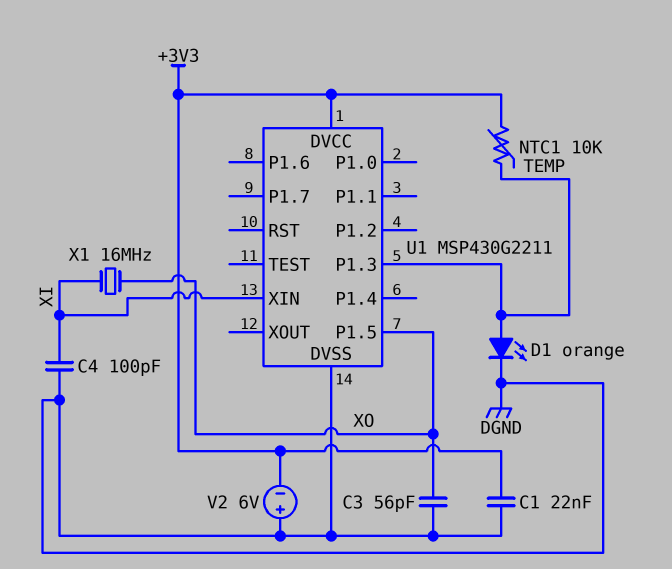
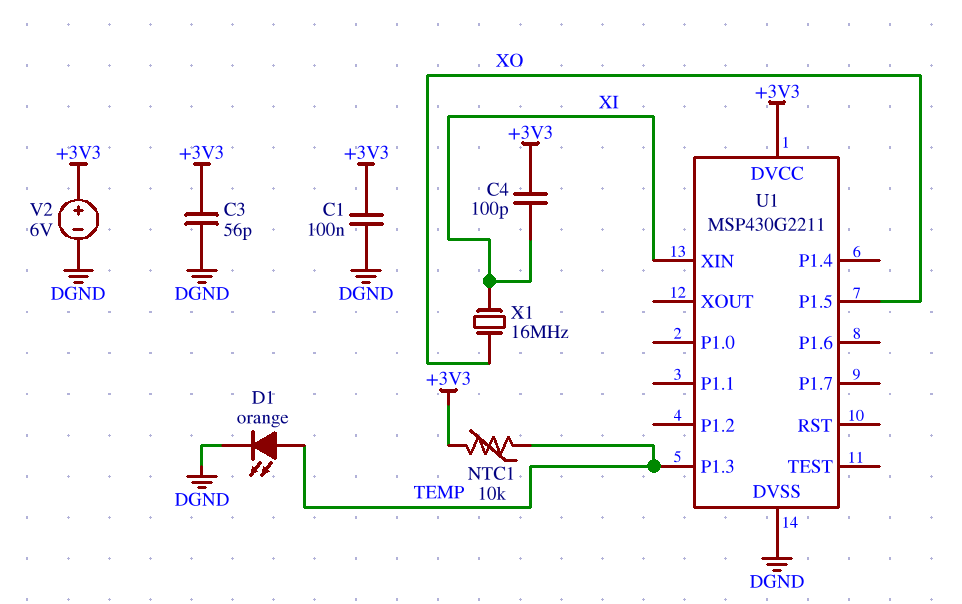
C1: 22nF (+3V3, DGND) -> 100nF (+3V3, DGND)
C3: 56pF (DGND, XO) -> 56pF (+3V3, DGND)
C4: 100pF (DGND, XI) -> 100pF (+3V3, XI)
V2: 6V (plus DGND, minus +3V3) -> 6V (plus +3V3, minus DGND)

